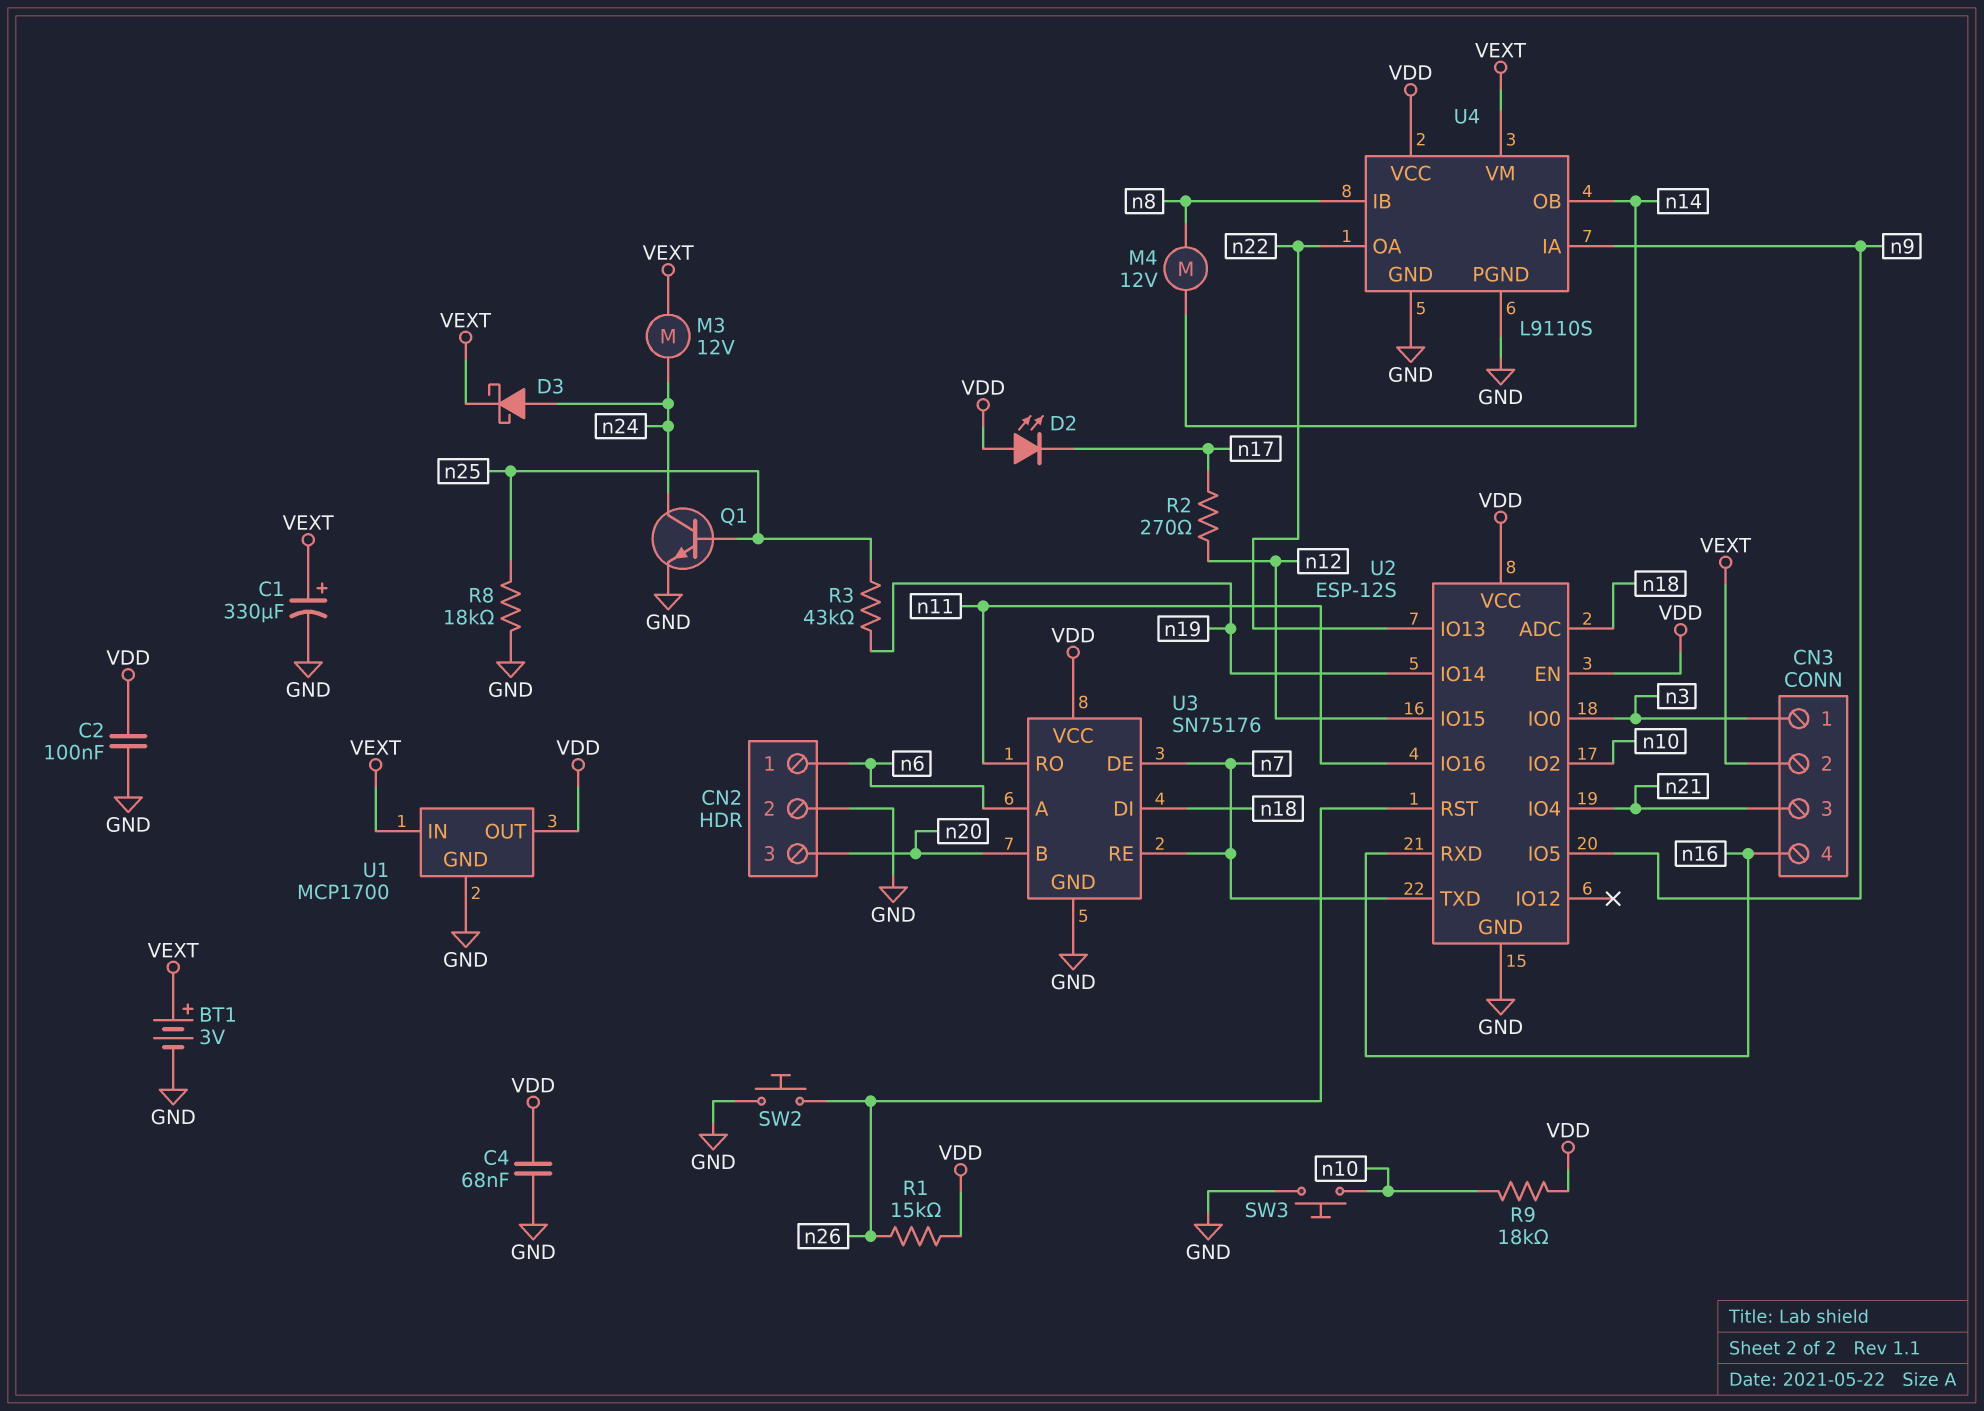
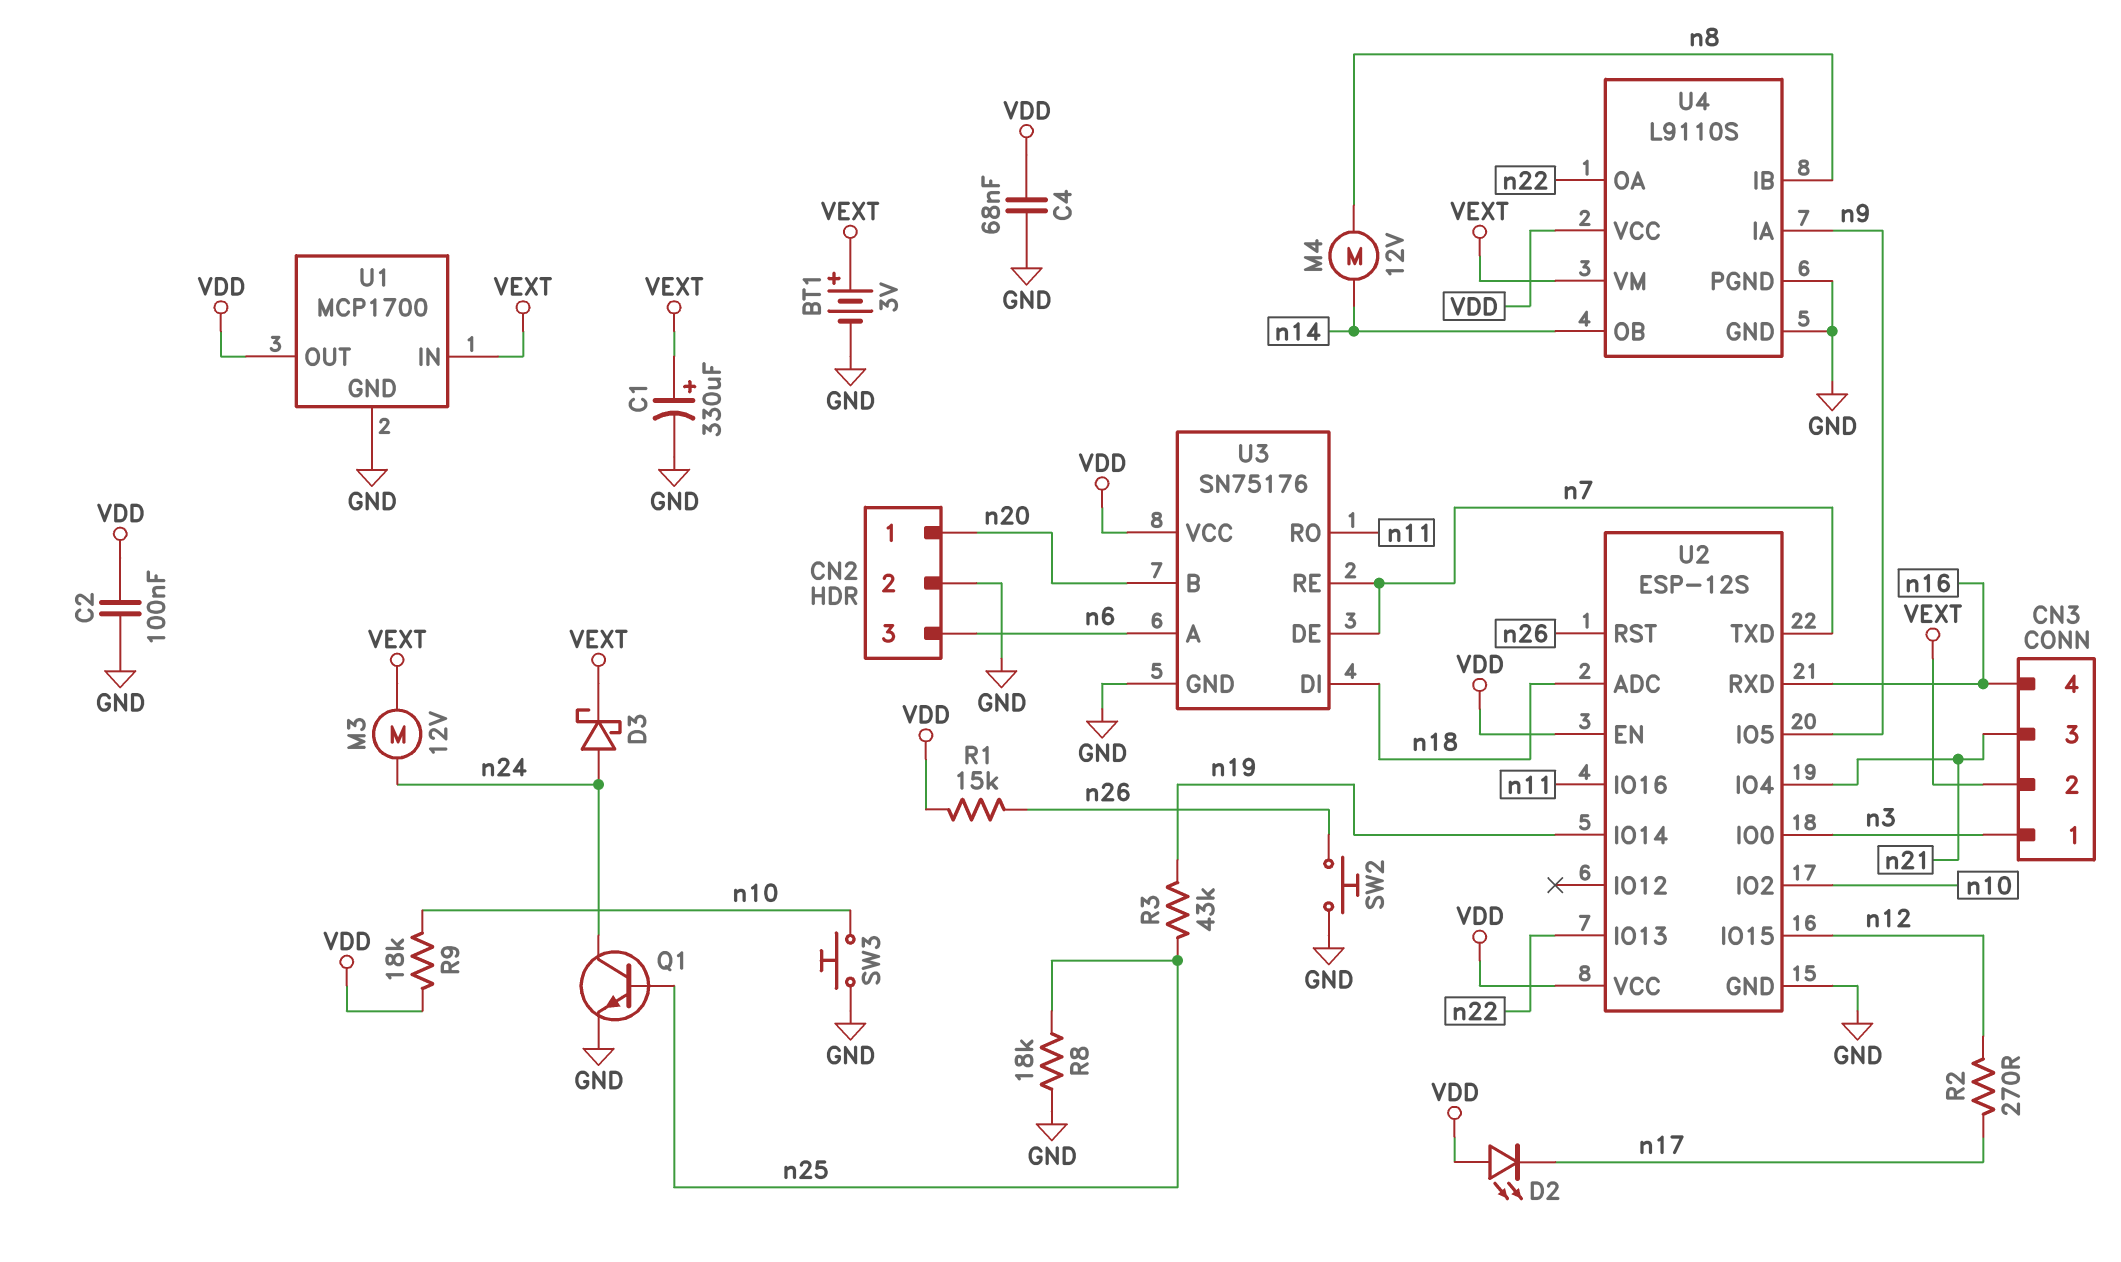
CN2 pin 1: n6 -> n20
CN2 pin 3: n20 -> n6

